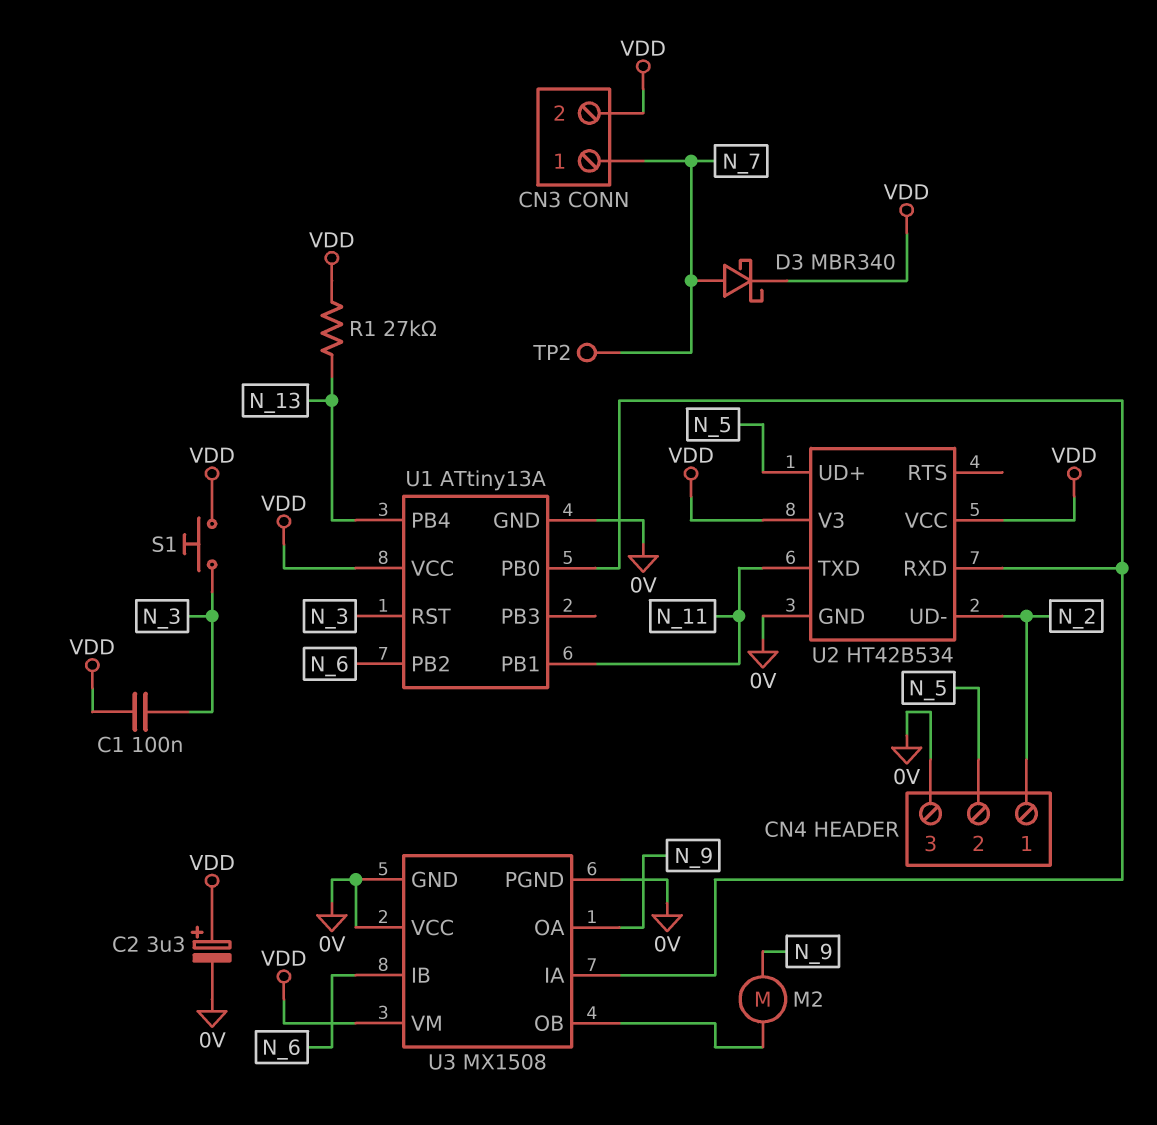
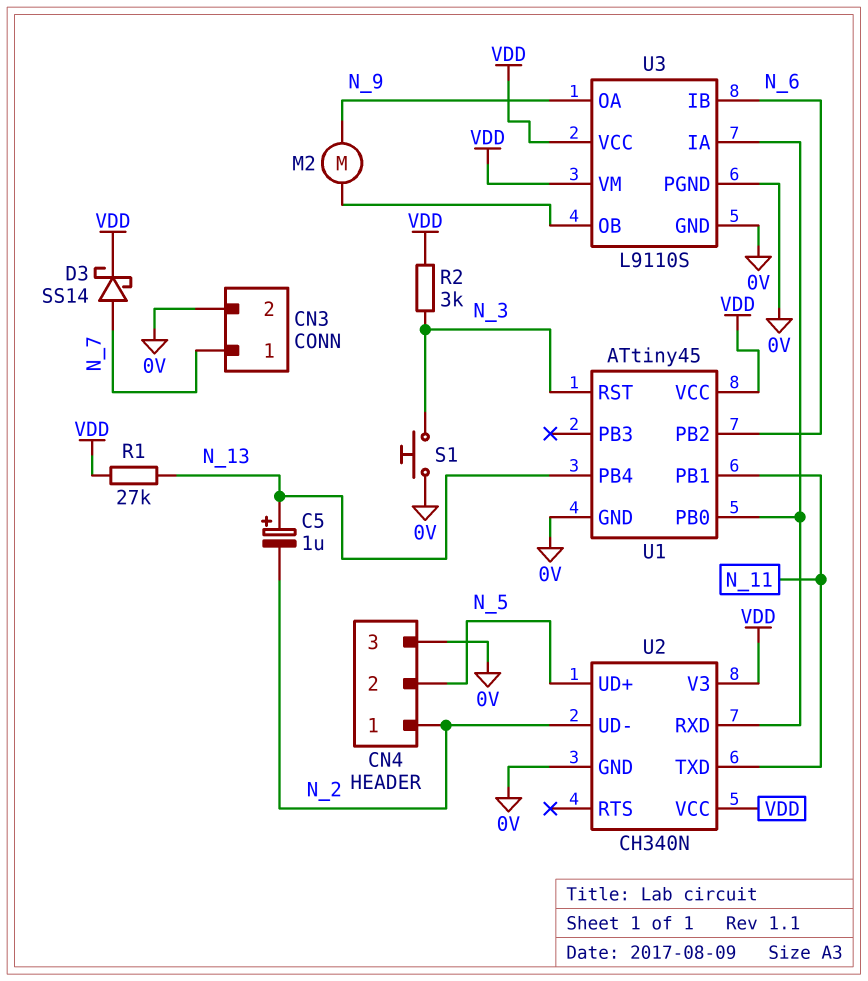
C1: 100nF (N_3, VDD) -> none
C2: 3.3uF (plus VDD, minus 0V) -> none
C5: none -> 1uF (plus N_13, minus N_2)
CN3 pin 2: VDD -> 0V
D3: schottky MBR340 (A N_7, K VDD) -> schottky SS14 (A N_7, K VDD)
R2: none -> 3k (N_3, VDD)
S1: button (N_3, VDD) -> button (0V, N_3)
TP2: test point (N_7) -> none
U1: ATtiny13A -> ATtiny45
U2: HT42B534 -> CH340N
U3: MX1508 -> L9110S
U3 pin VCC: 0V -> VDD

